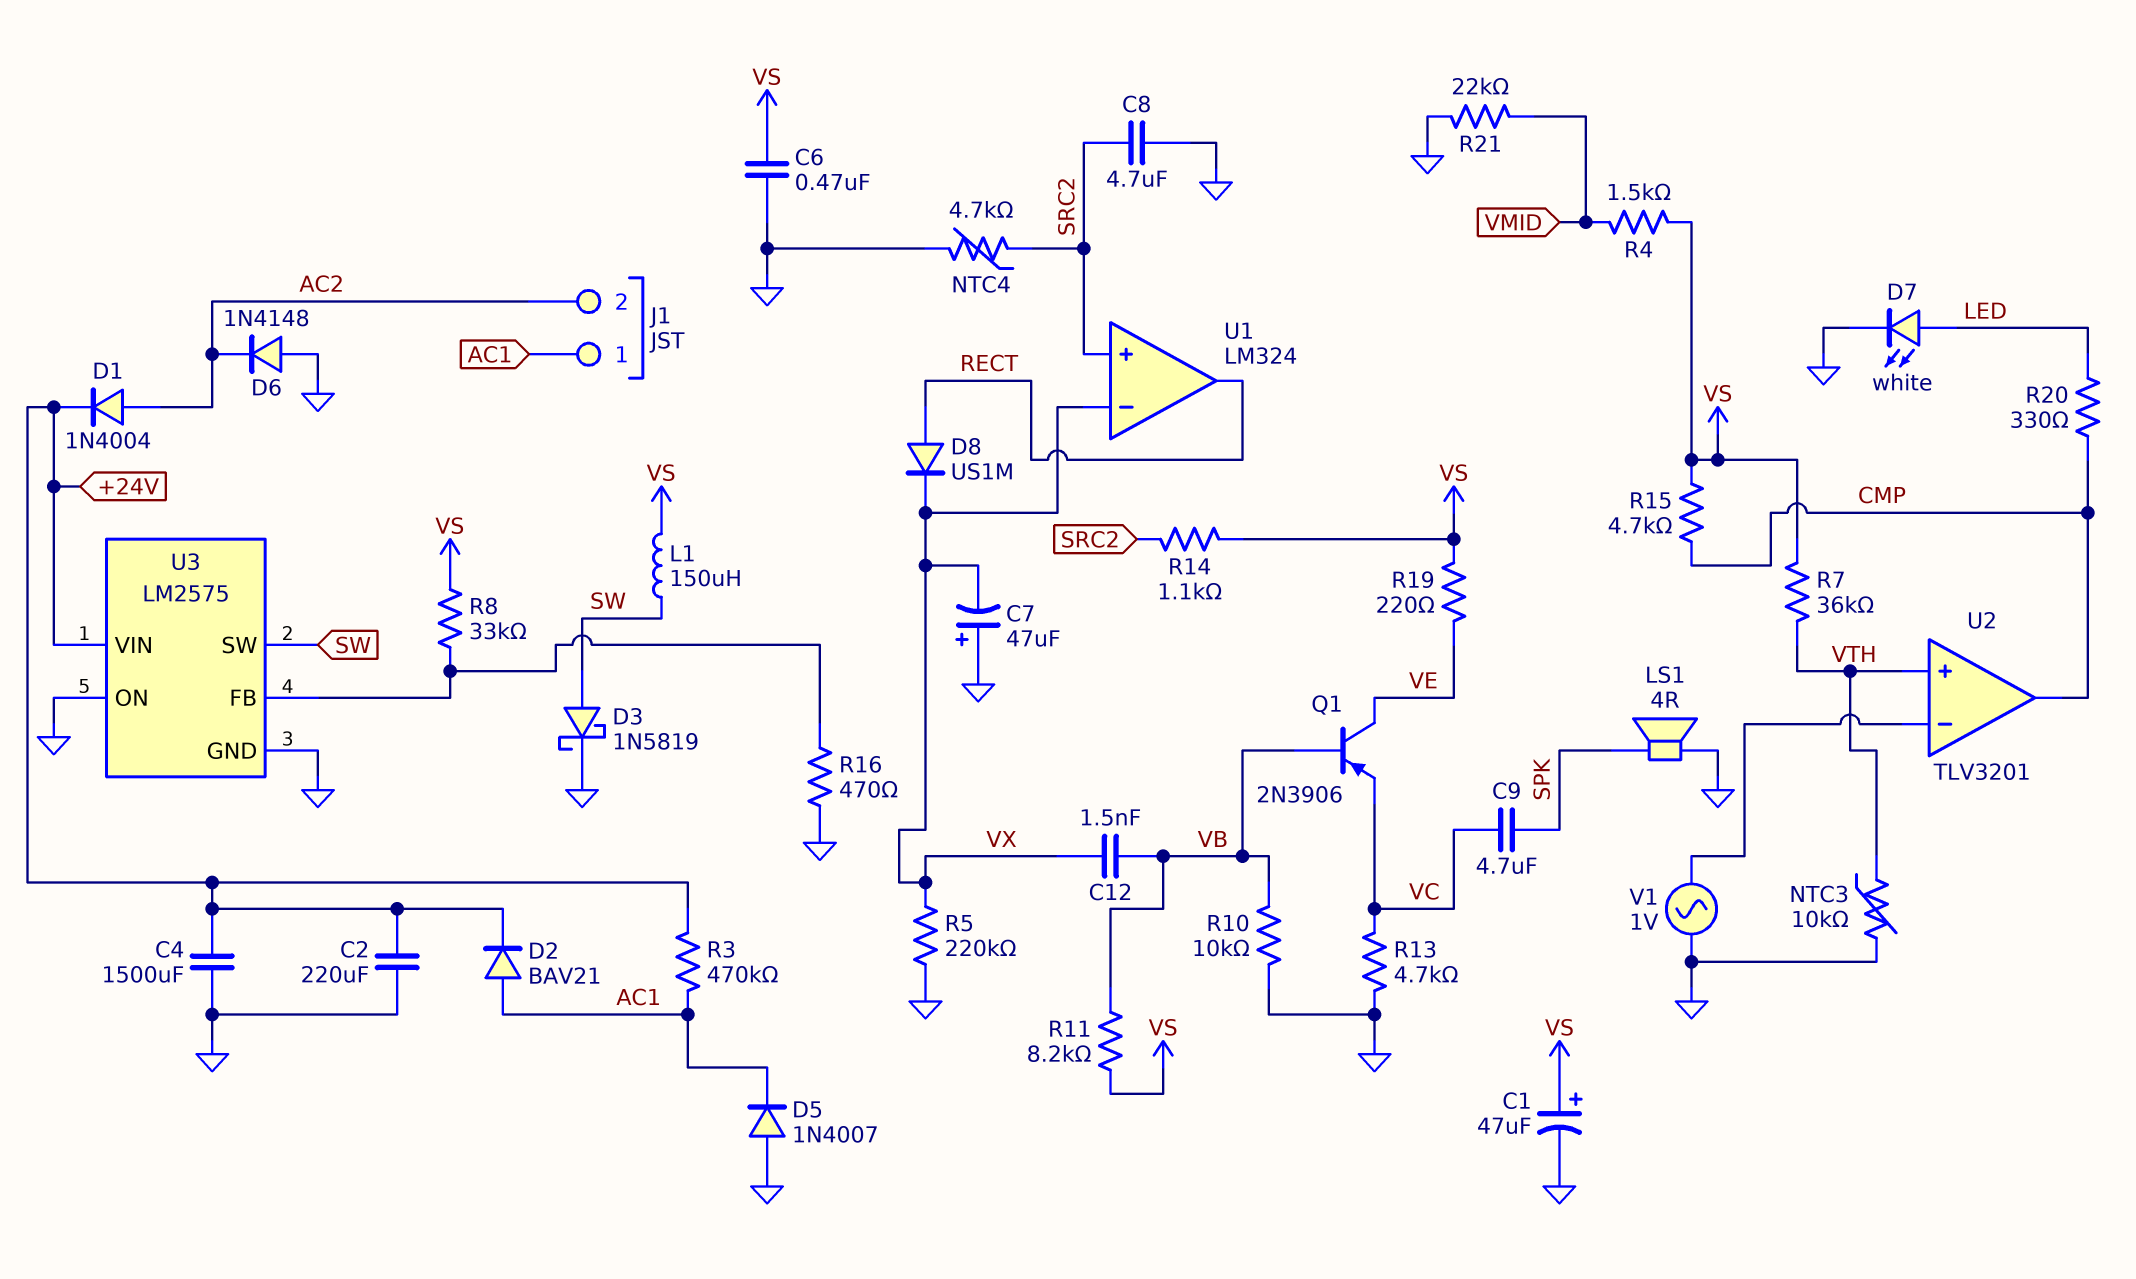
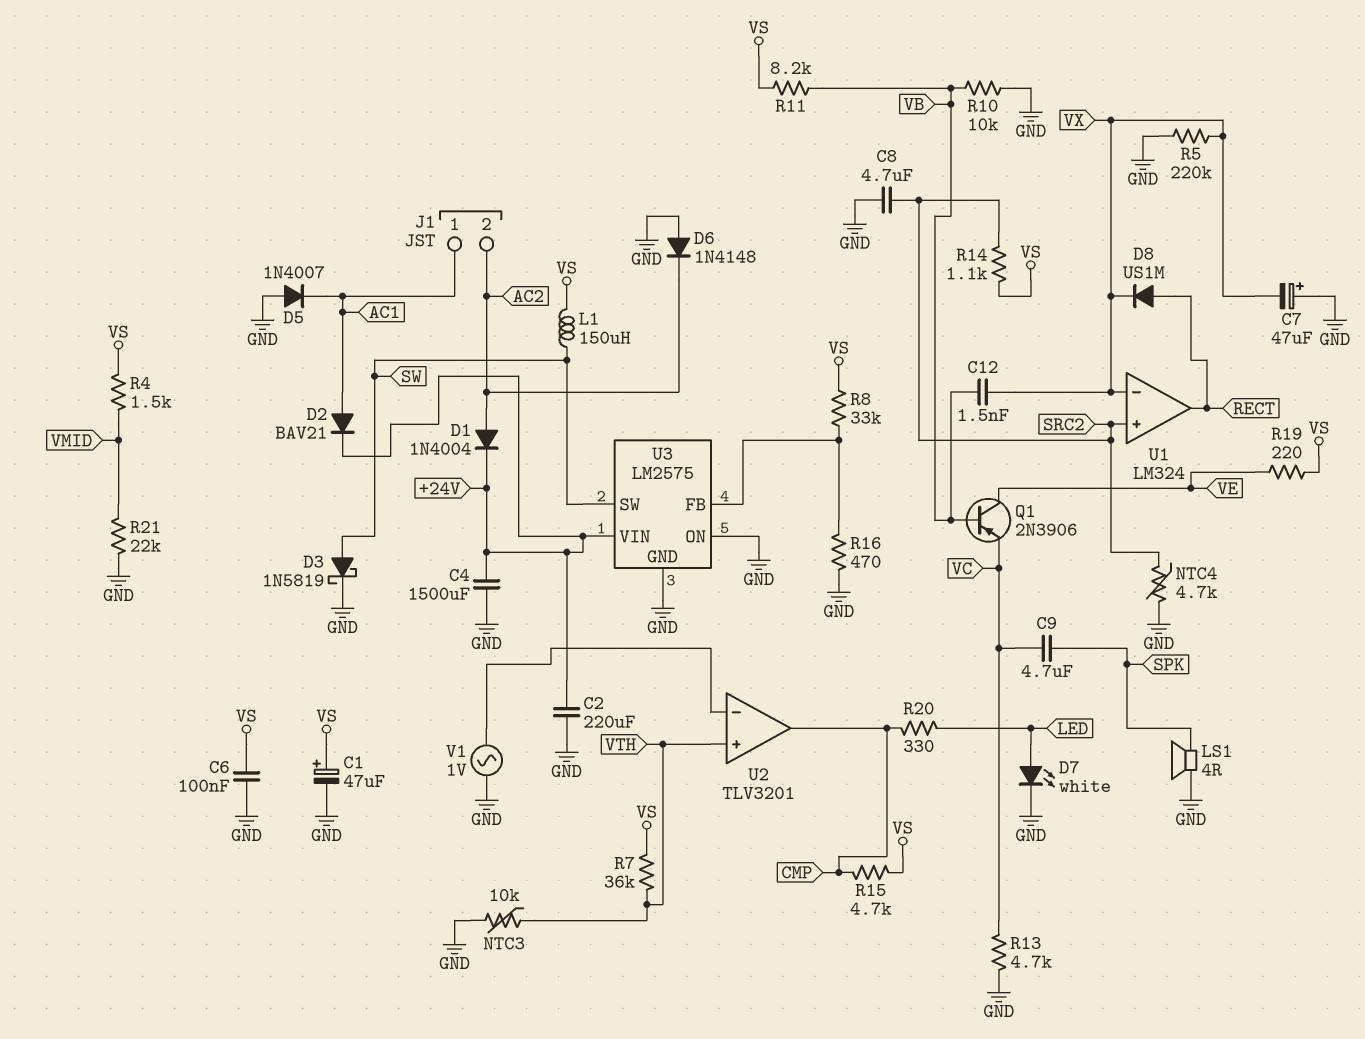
C6: 470nF (GND, VS) -> 100nF (GND, VS)
R3: 470k (+24V, AC1) -> none

